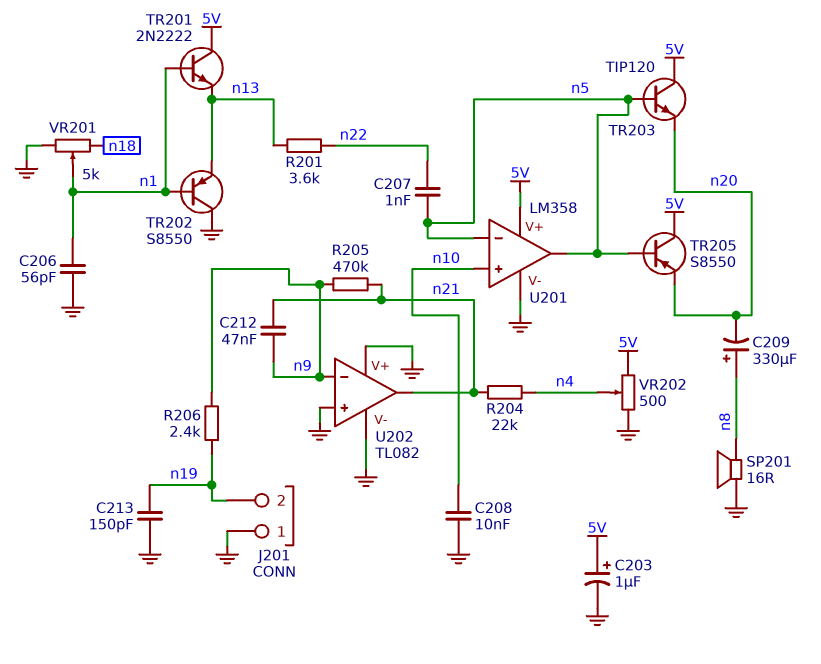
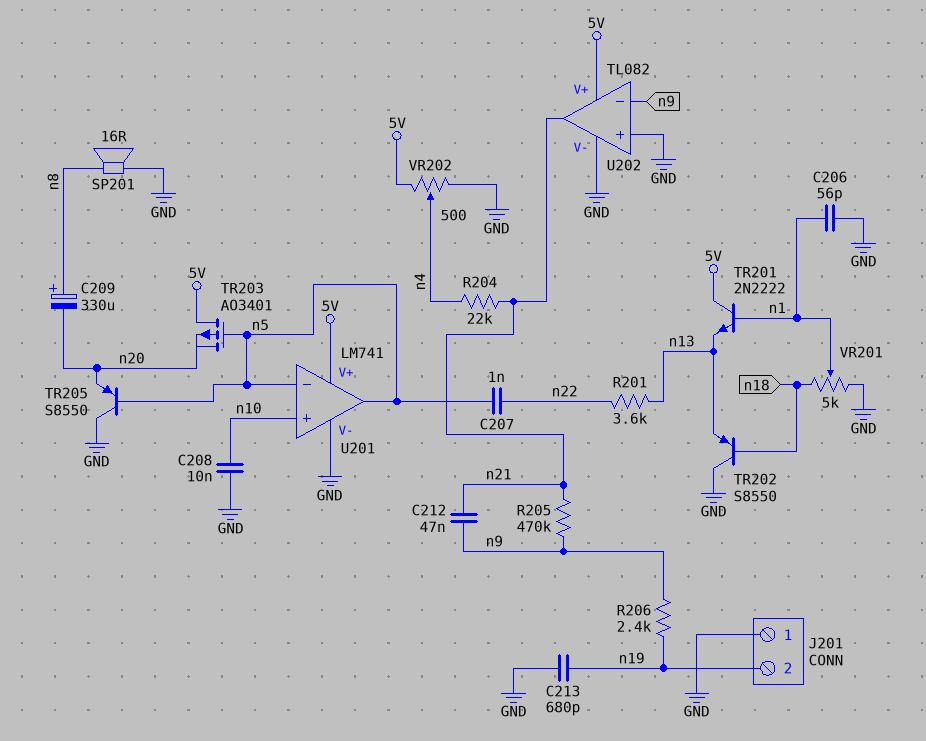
C203: 1uF (plus 5V, minus GND) -> none
C213: 150pF (GND, n19) -> 680pF (GND, n19)
TR202: PNP S8550 (B n1, C GND, E n13) -> PNP S8550 (B n18, C GND, E n13)
TR203: NPN TIP120 (B n5, C 5V, E n20) -> PMOS AO3401 (G n5, D 5V, S n20)
TR205: PNP S8550 (B n5, C 5V, E n20) -> PNP S8550 (B n5, C GND, E n20)
U201: LM358 -> LM741
U202 pin V+: GND -> 5V

